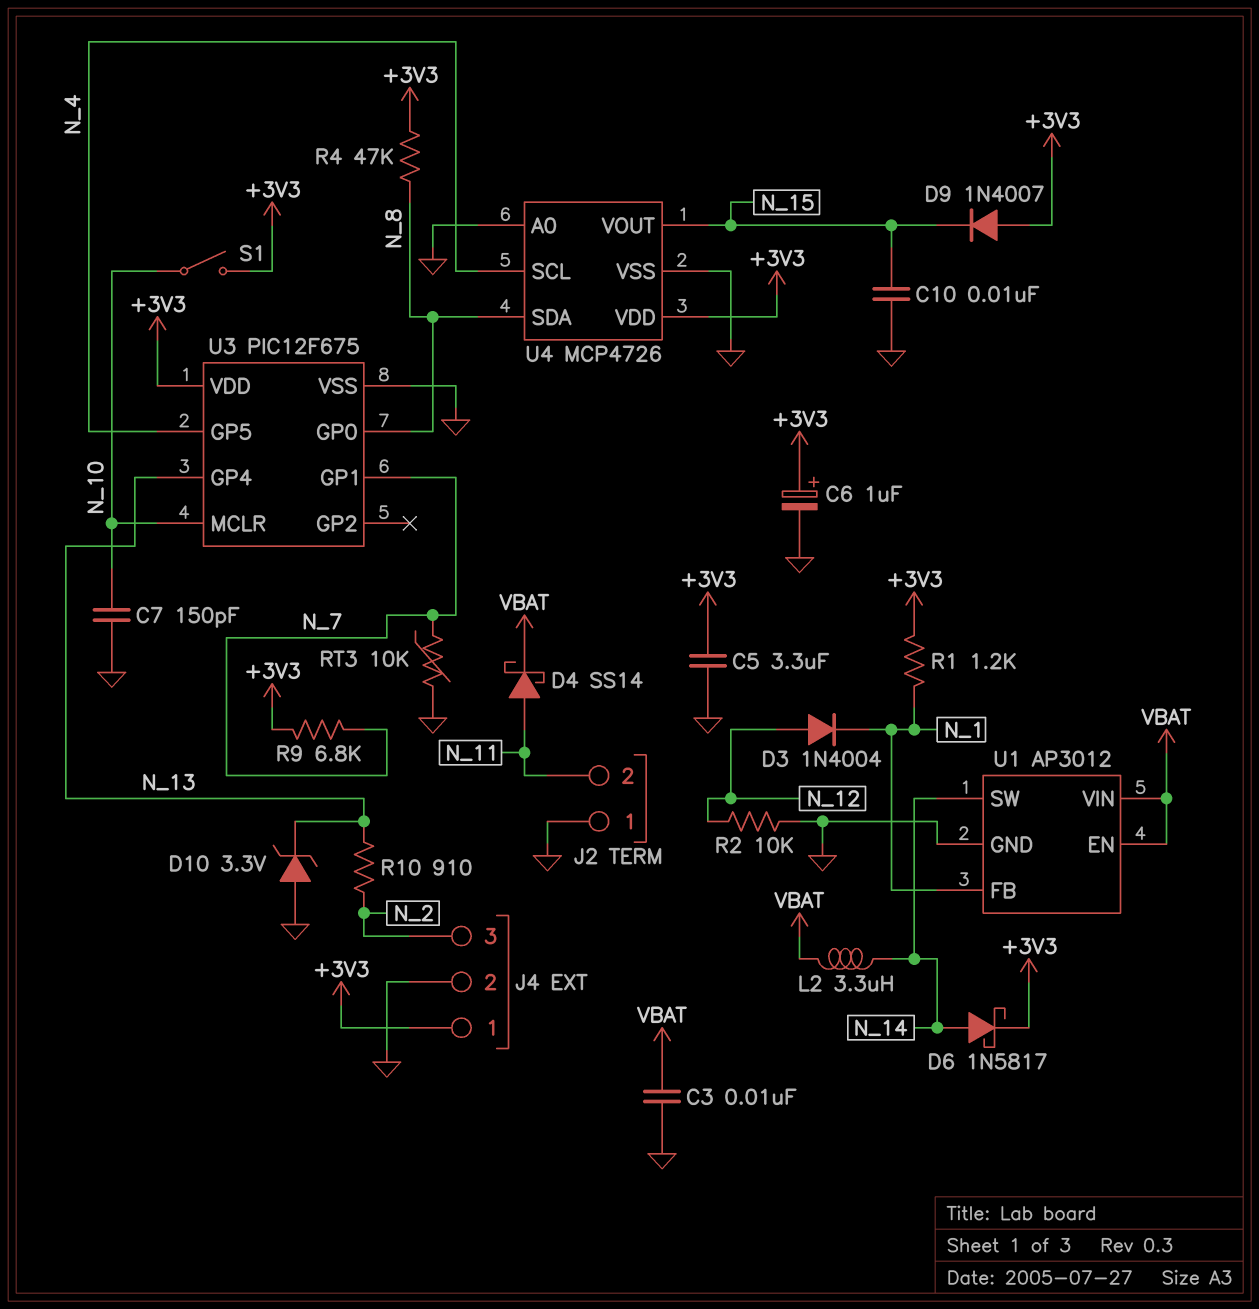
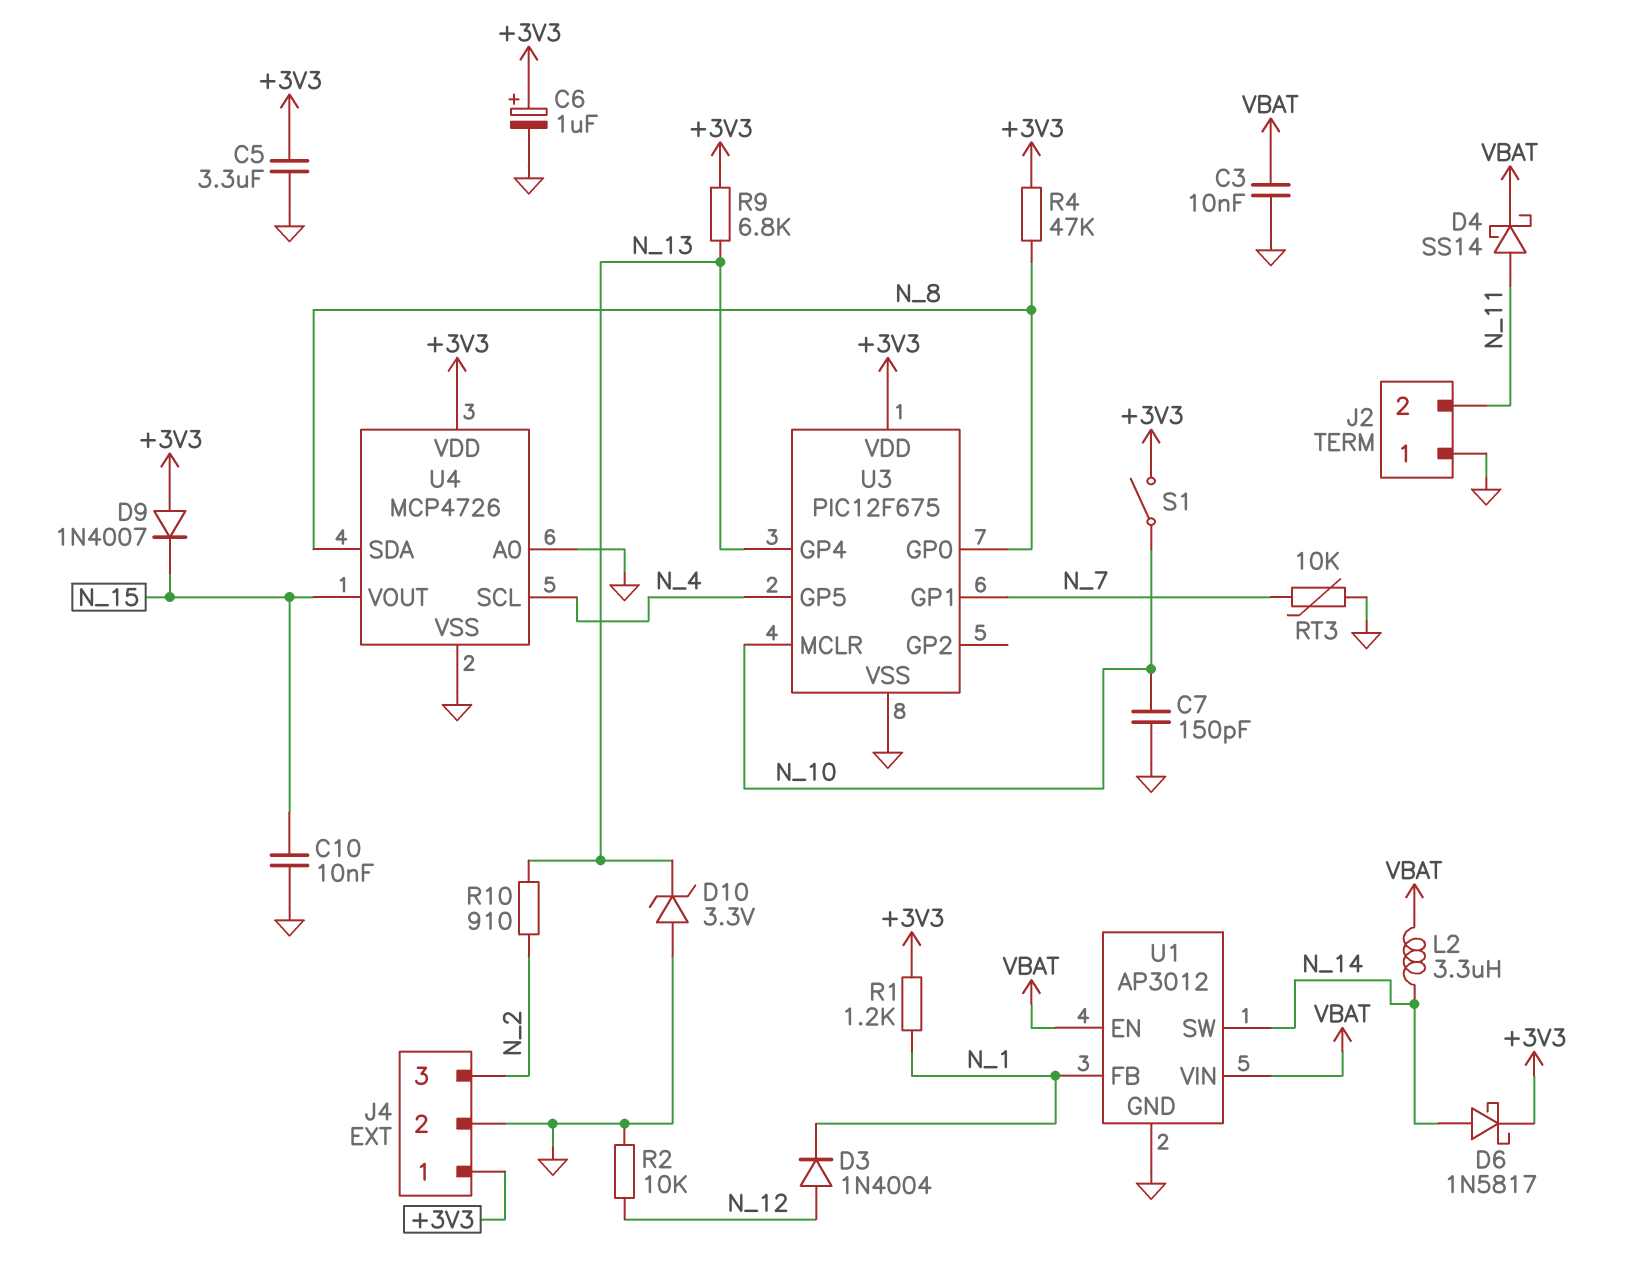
R9: 6.8k (+3V3, N_7) -> 6.8k (+3V3, N_13)

